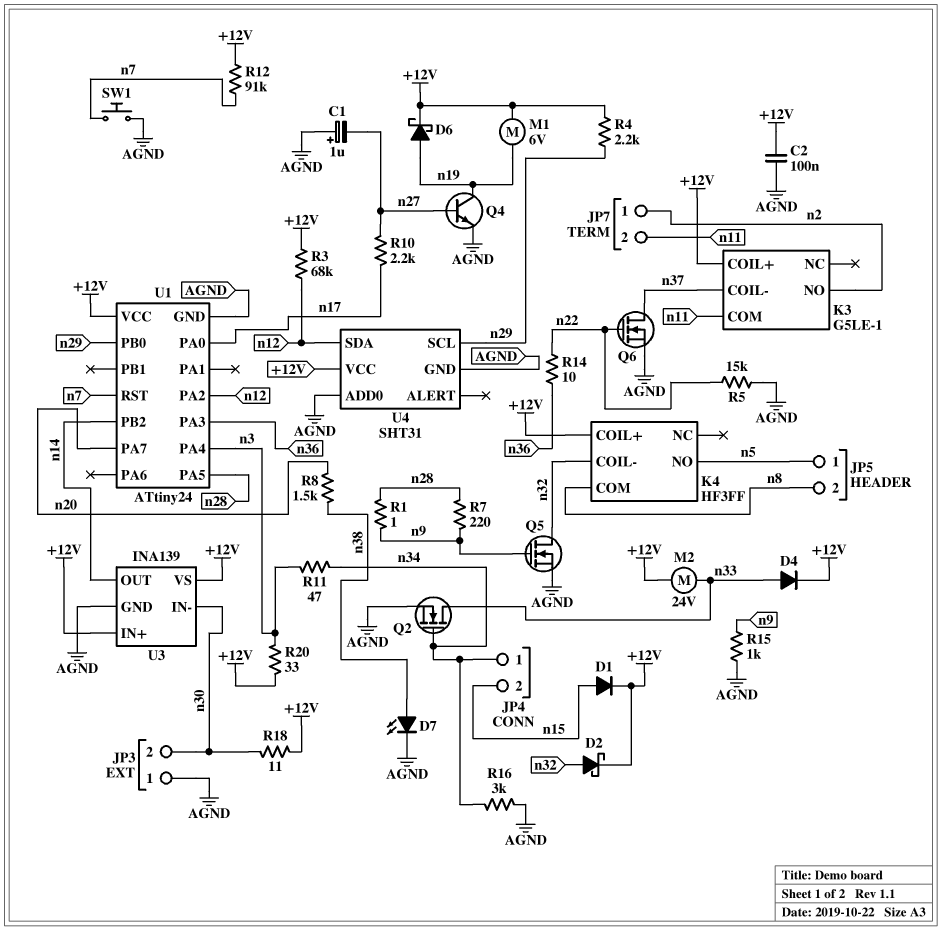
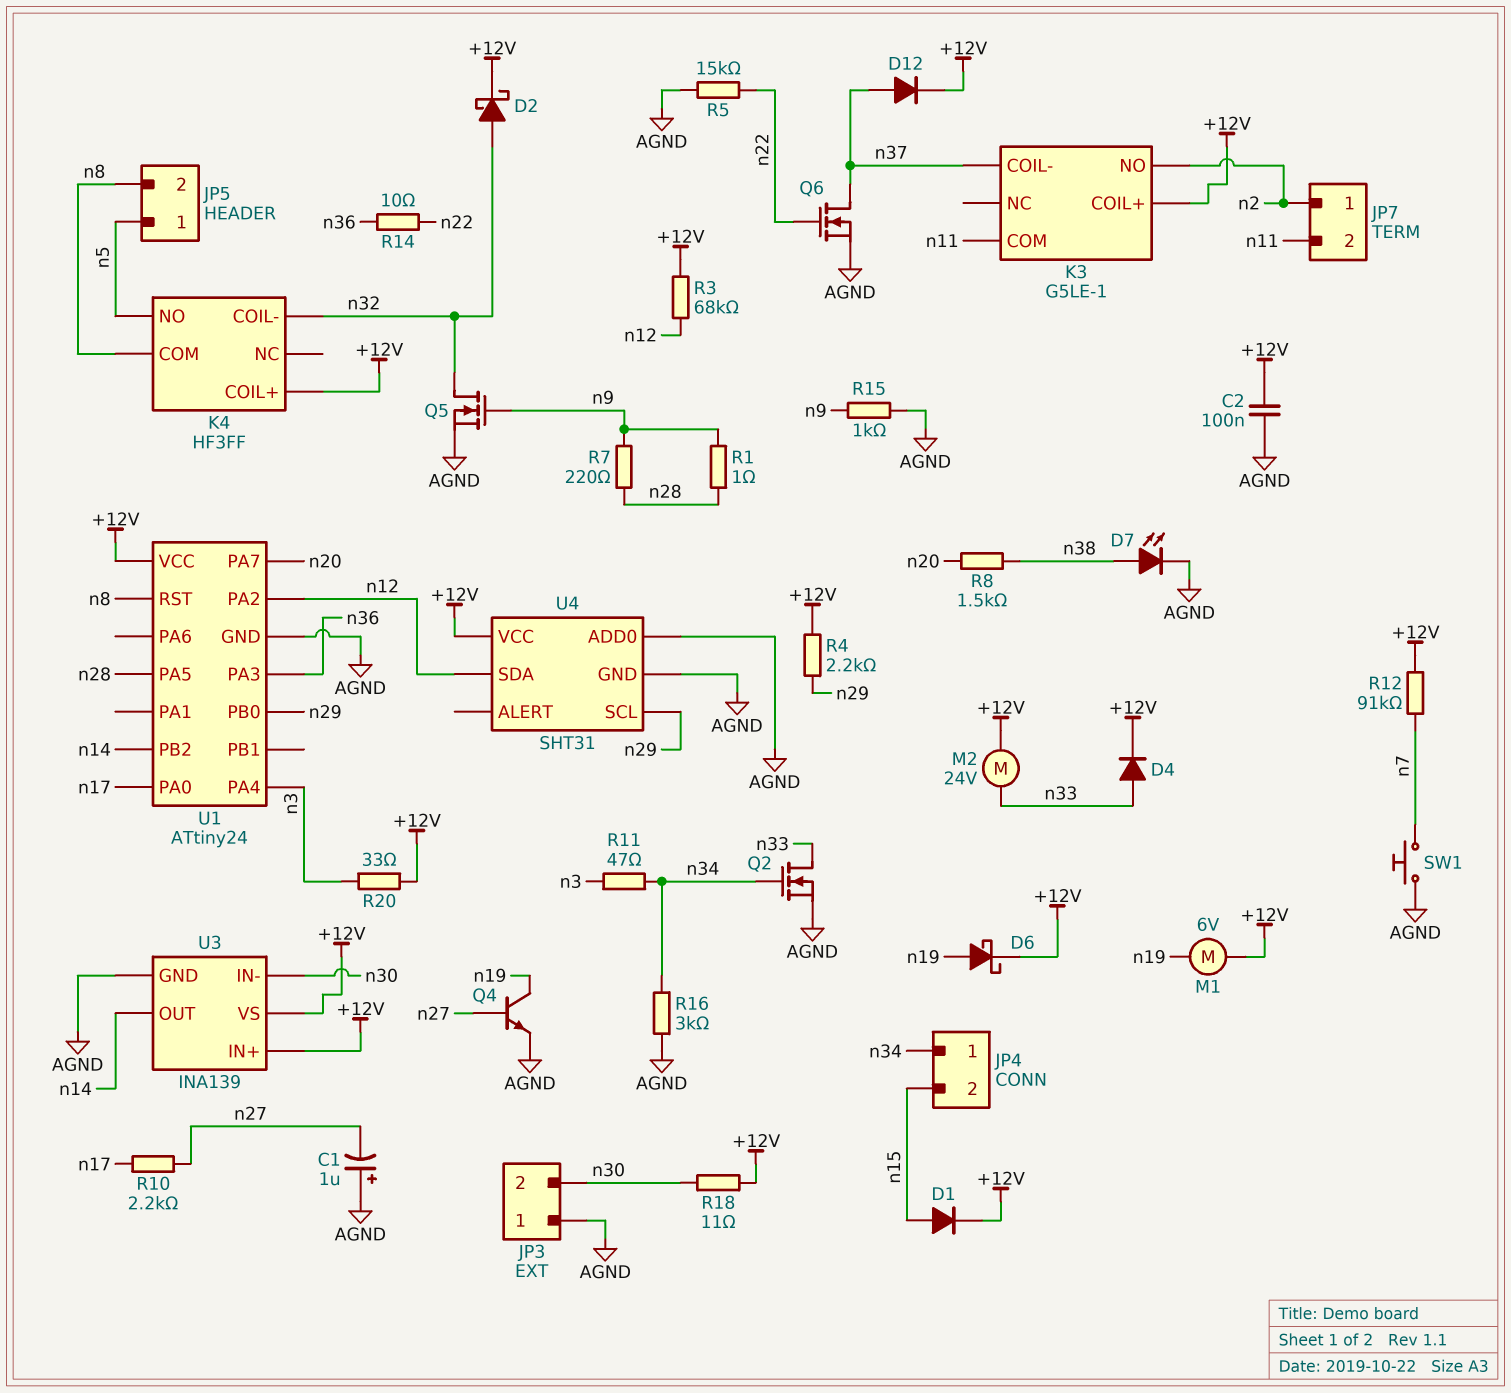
D12: none -> diode (A n37, K +12V)
U1 pin RST: n7 -> n8

